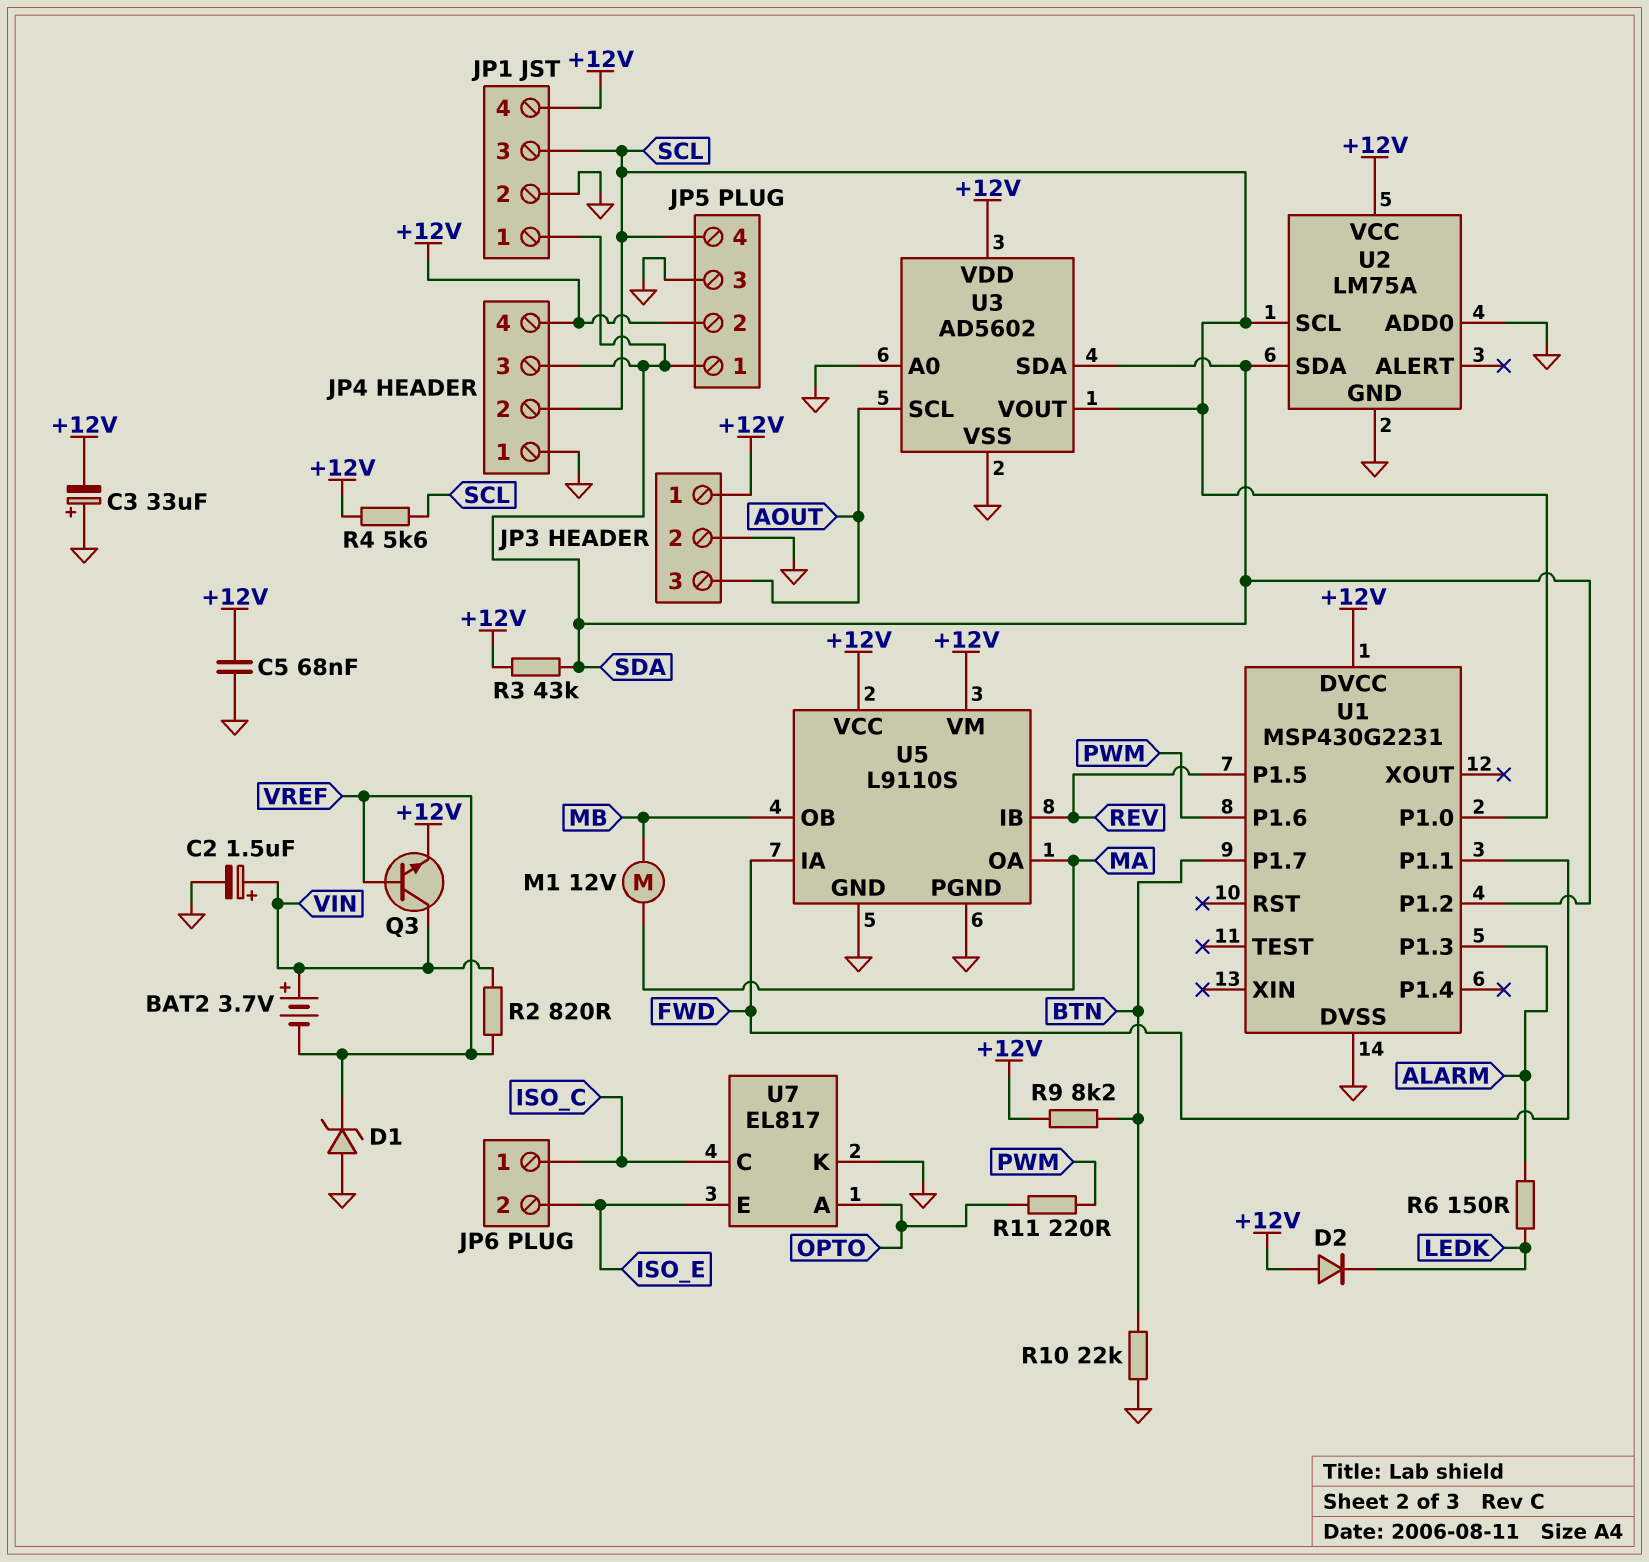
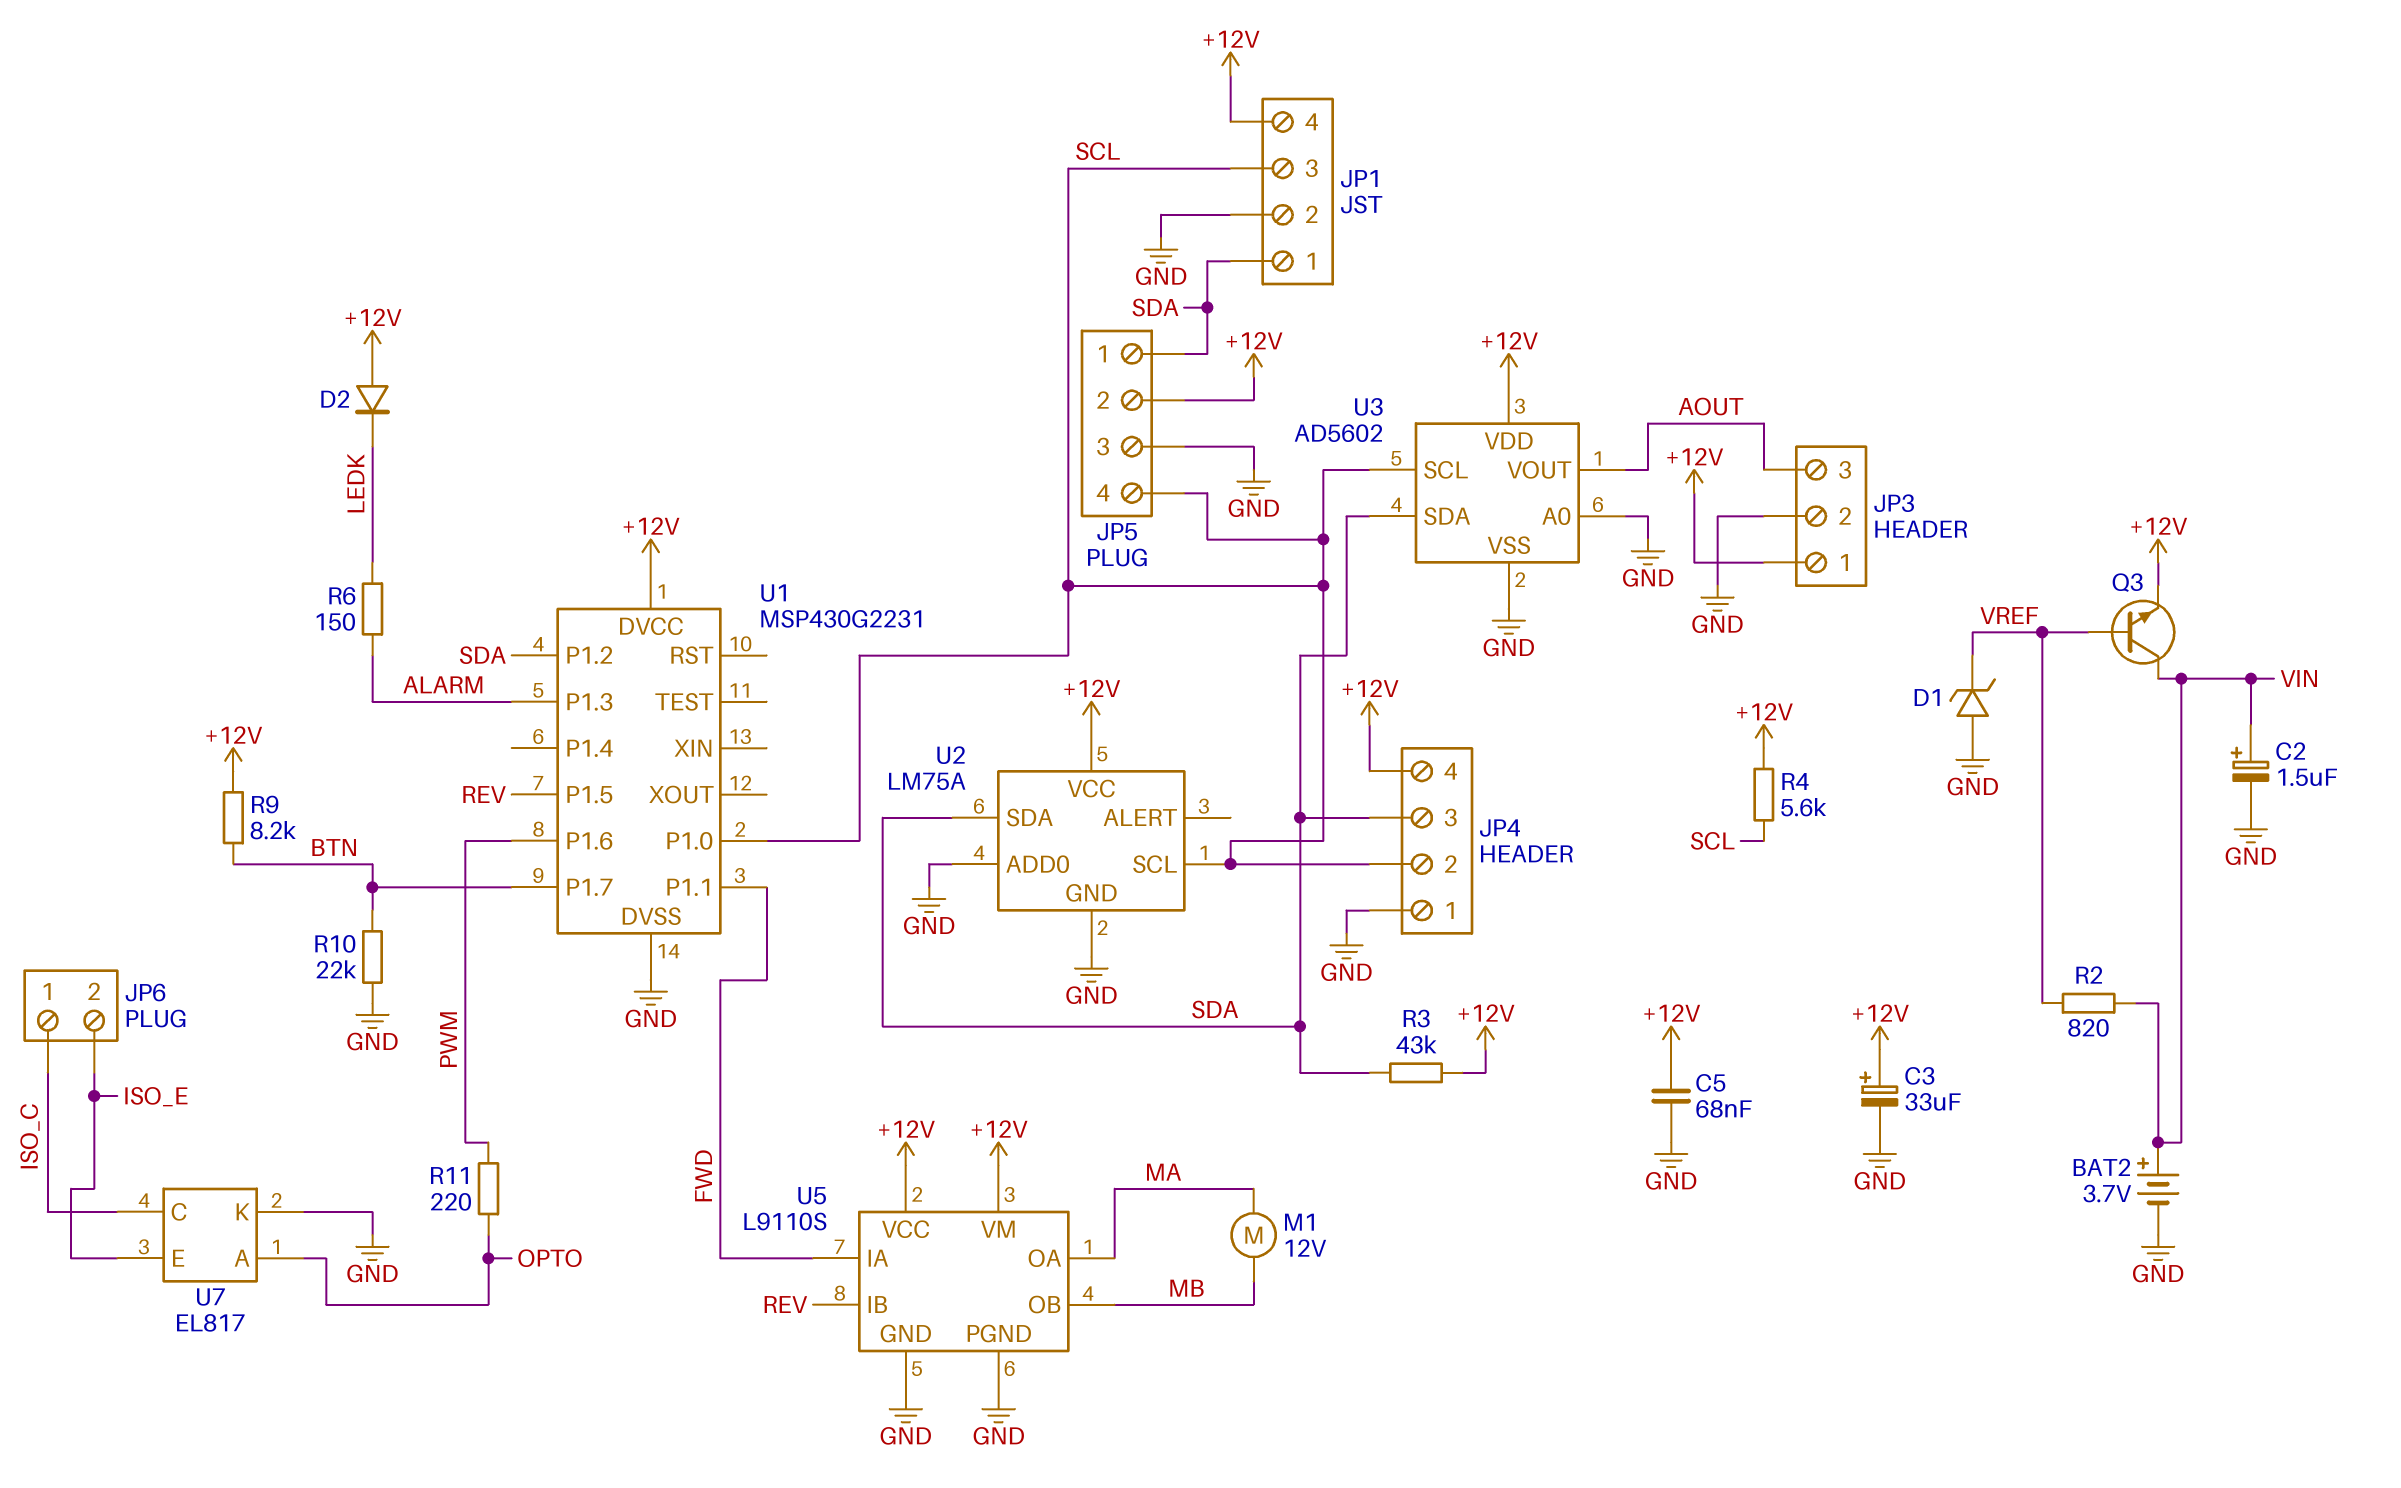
BAT2: 3.7V (plus VIN, minus VREF) -> 3.7V (plus VIN, minus GND)
C3: 33uF (plus GND, minus +12V) -> 33uF (plus +12V, minus GND)
U3 pin SCL: AOUT -> SCL
U3 pin VOUT: SCL -> AOUT

